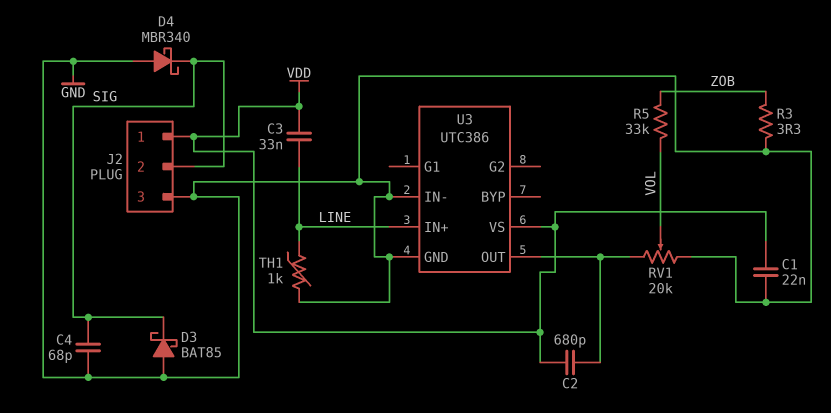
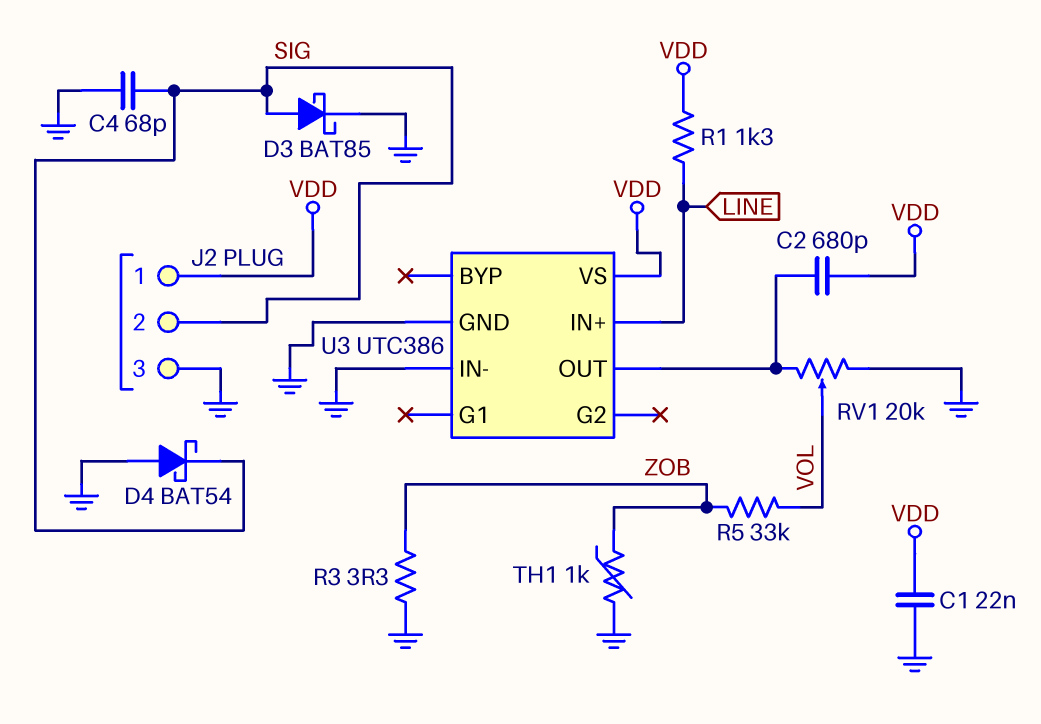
C3: 33nF (LINE, VDD) -> none
D3: schottky BAT85 (A GND, K SIG) -> schottky BAT85 (A SIG, K GND)
D4: schottky MBR340 (A GND, K SIG) -> schottky BAT54 (A GND, K SIG)
R1: none -> 1.3k (LINE, VDD)
TH1: 1k (GND, LINE) -> 1k (GND, ZOB)

